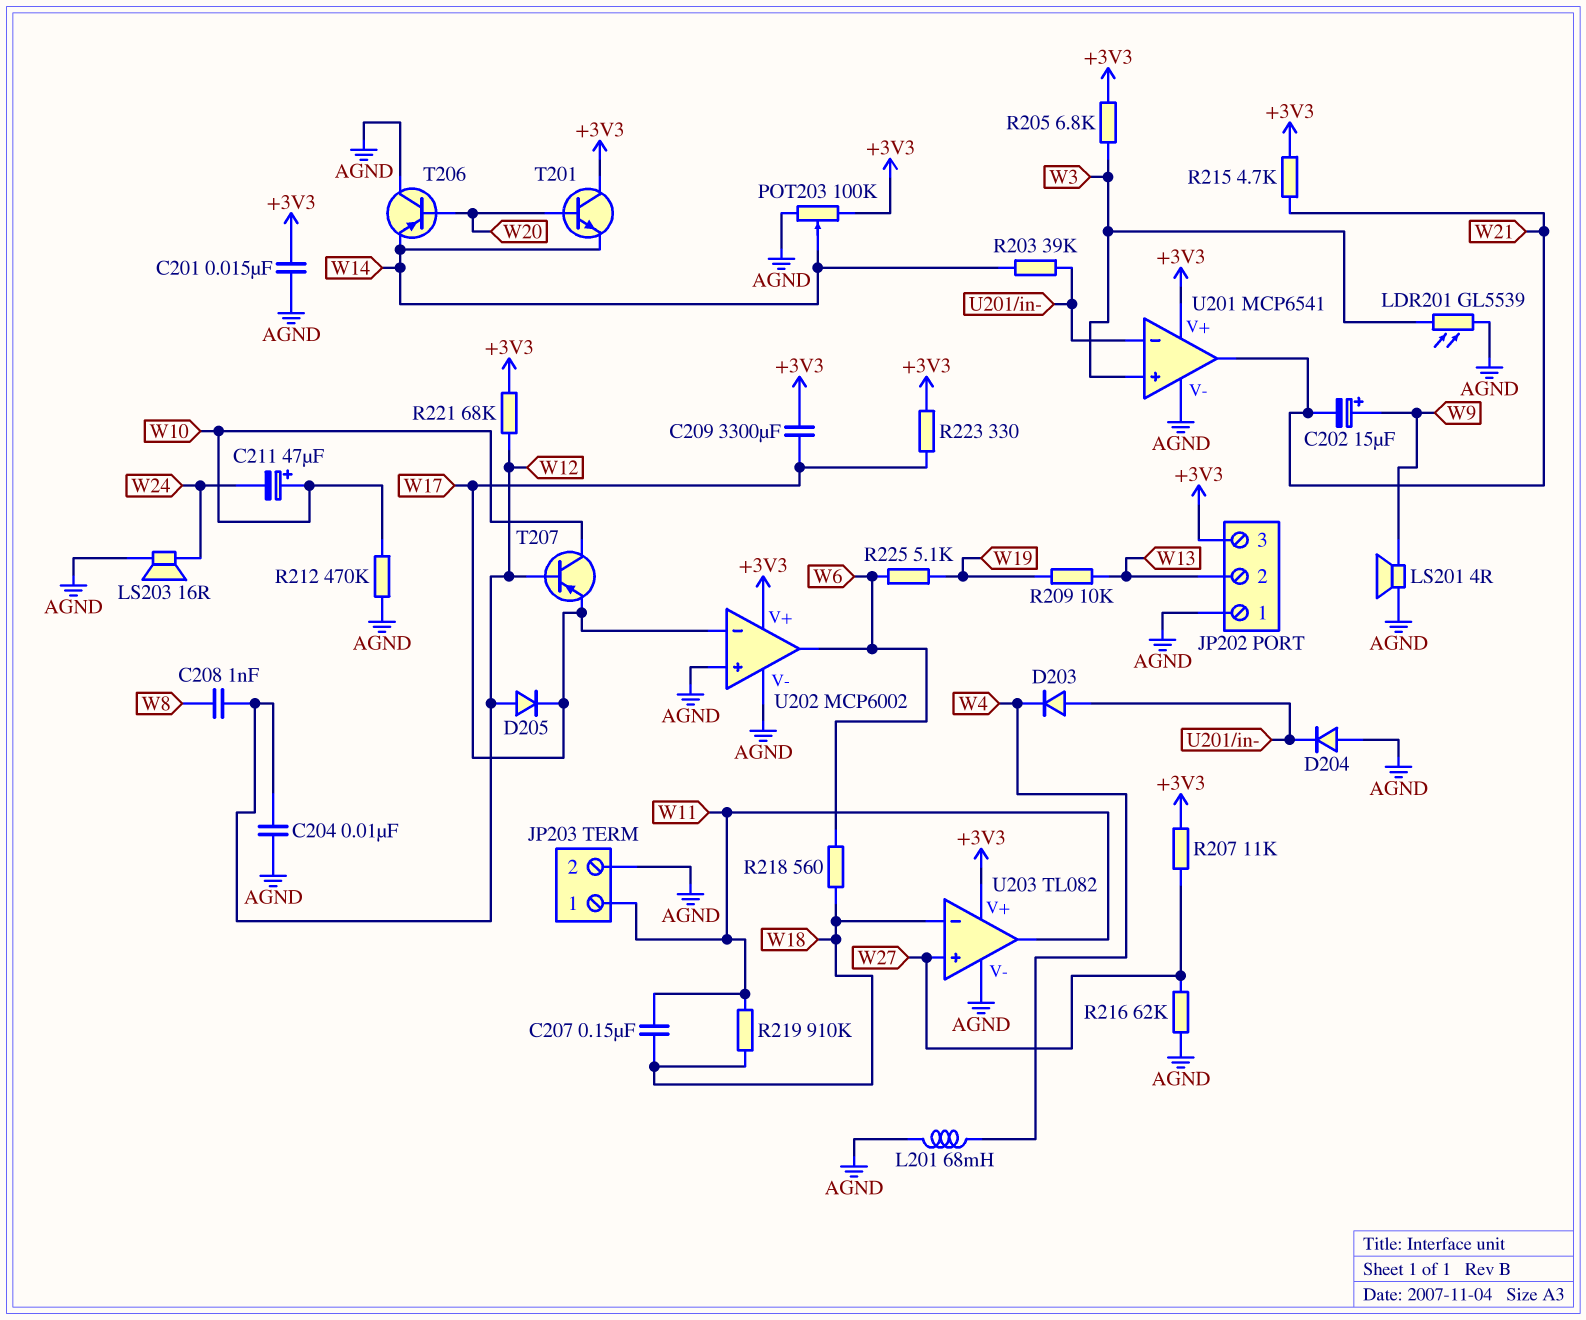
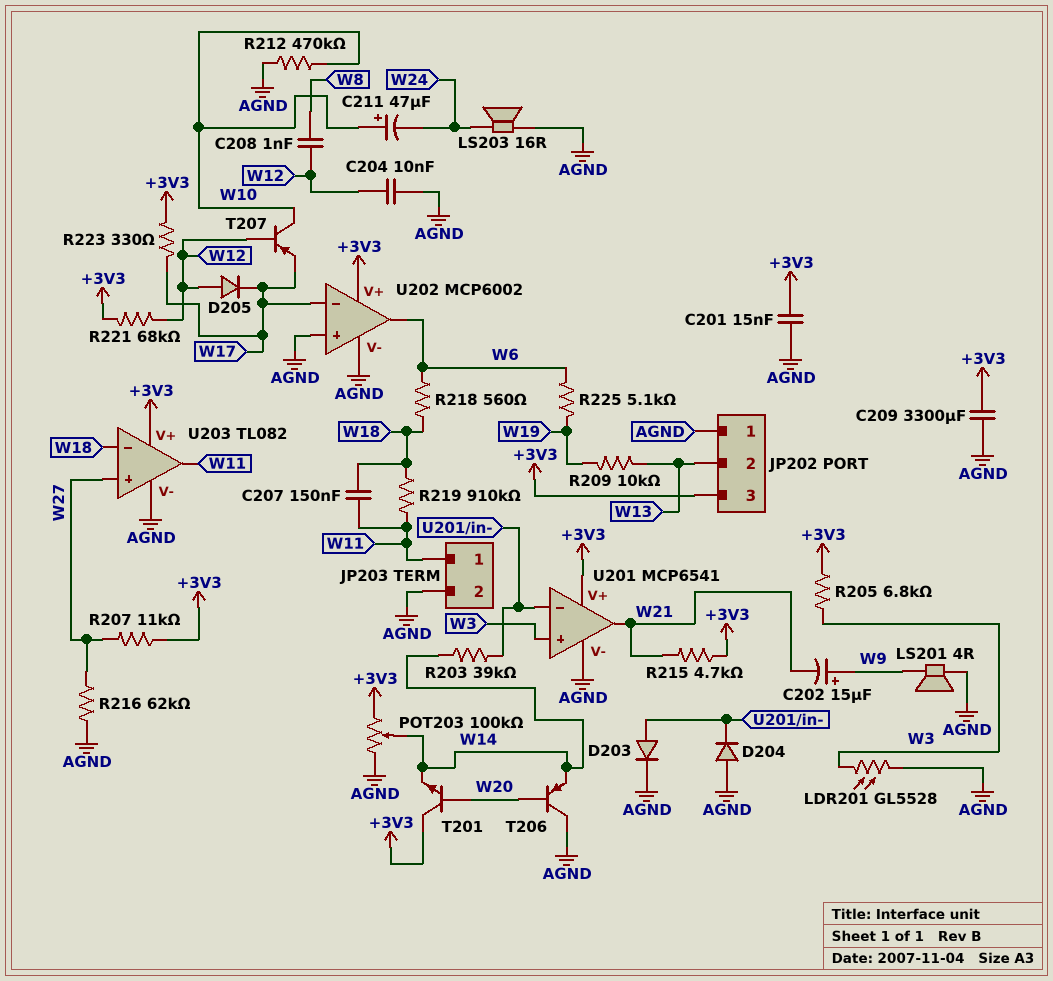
C209: 3300uF (+3V3, W17) -> 3300uF (+3V3, AGND)
D203: diode (A U201/in-, K W4) -> diode (A U201/in-, K AGND)
L201: 68mH (AGND, W4) -> none
LDR201: GL5539 (AGND, W3) -> GL5528 (AGND, W3)

